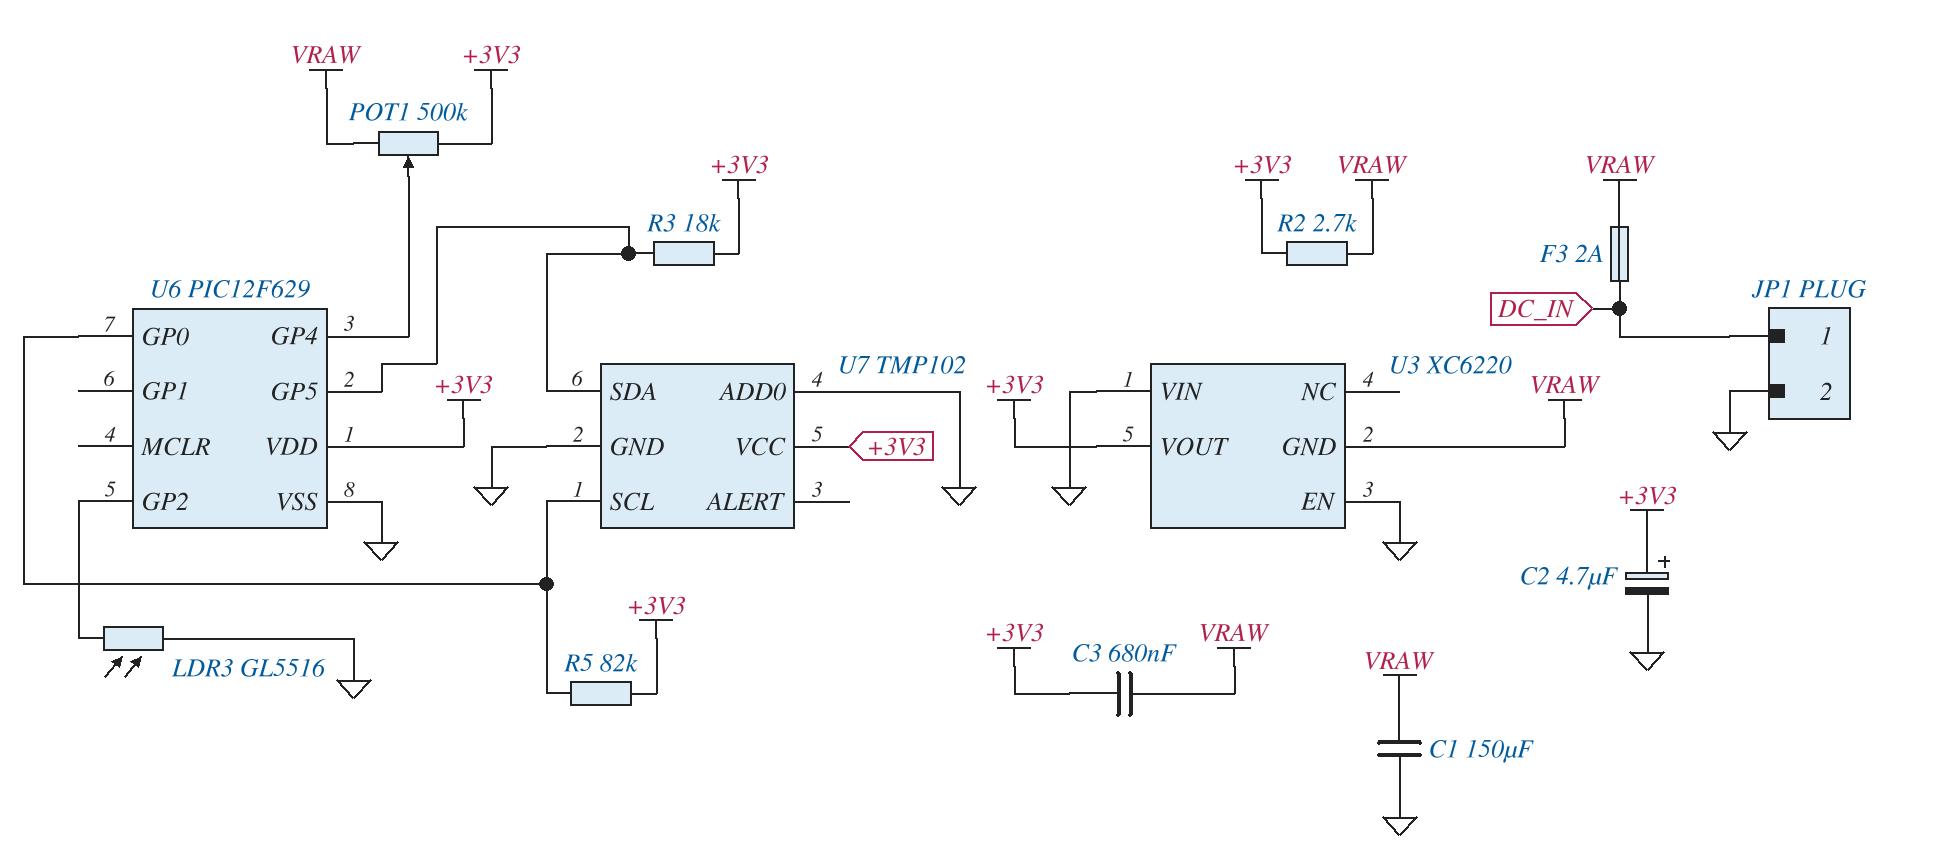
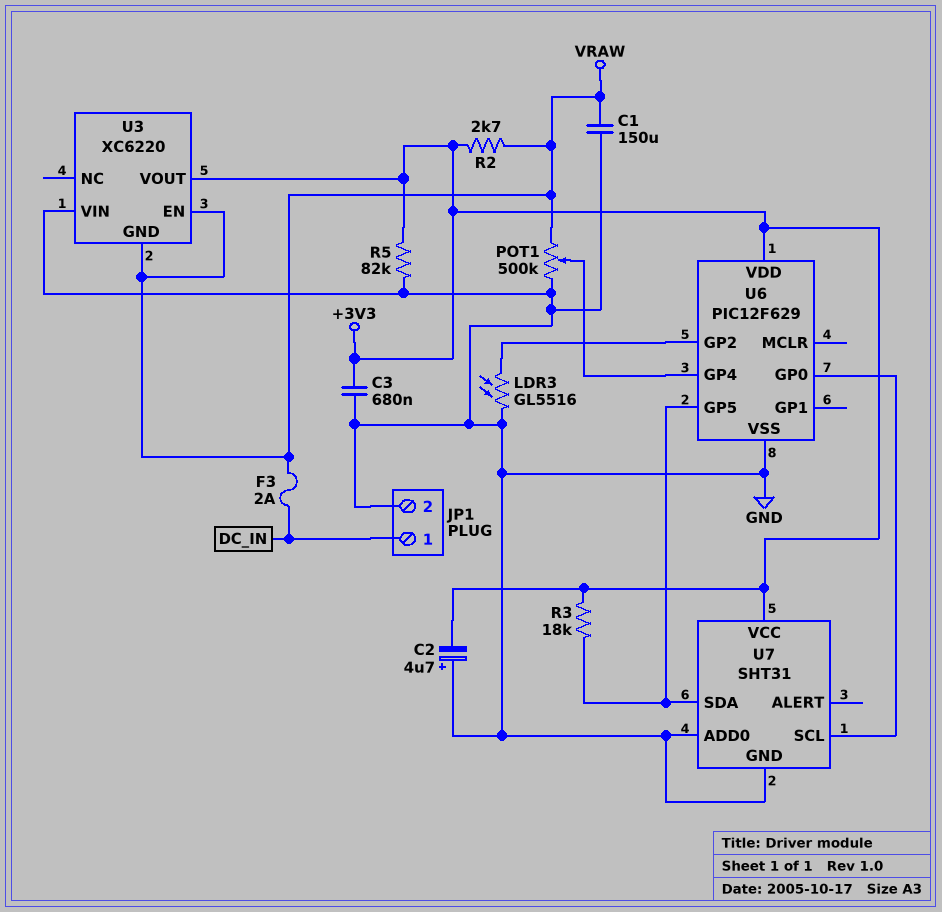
C2: 4.7uF (plus +3V3, minus GND) -> 4.7uF (plus GND, minus +3V3)
C3: 680nF (+3V3, VRAW) -> 680nF (+3V3, GND)
POT1: 500k (+3V3, VRAW, wiper U6/GP4) -> 500k (GND, VRAW, wiper U6/GP4)
R5: 82k (+3V3, U6/GP0) -> 82k (+3V3, GND)
U3 pin EN: GND -> VRAW
U7: TMP102 -> SHT31

